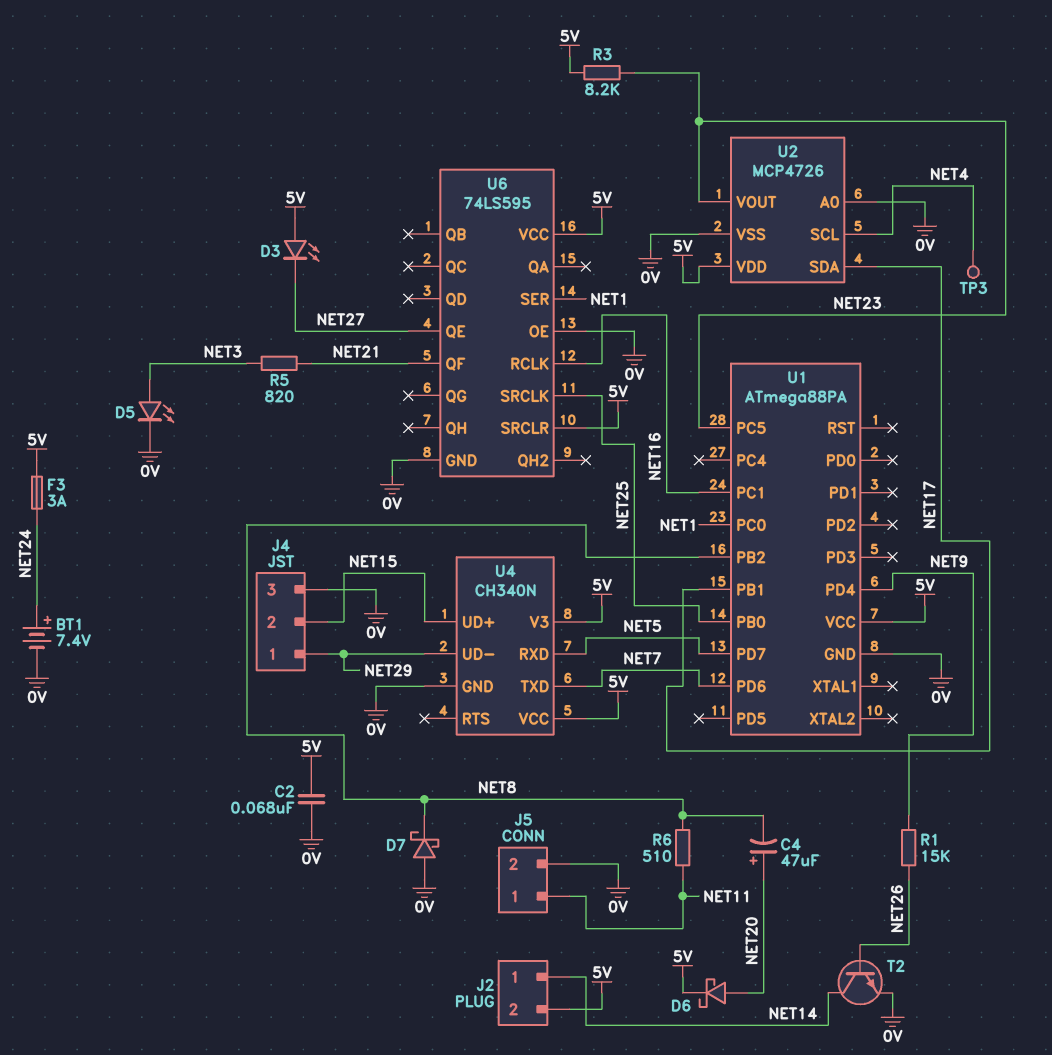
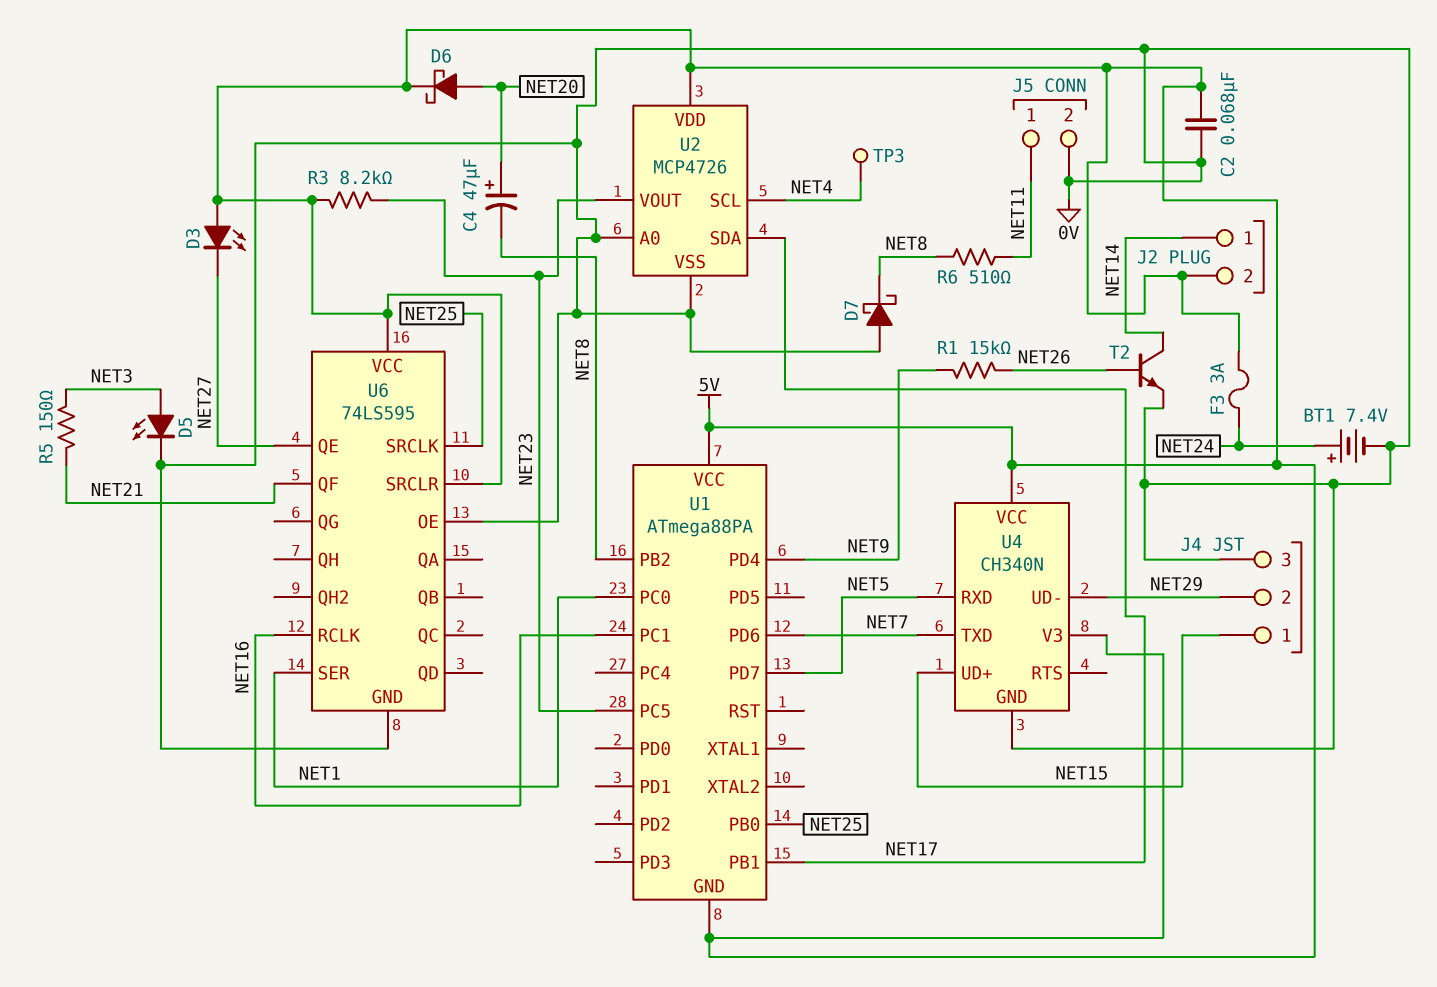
J4 pin 1: NET29 -> NET15
J4 pin 2: NET15 -> NET29
R5: 820 (NET3, NET21) -> 150 (NET3, NET21)
U1 pin GND: 0V -> 5V

